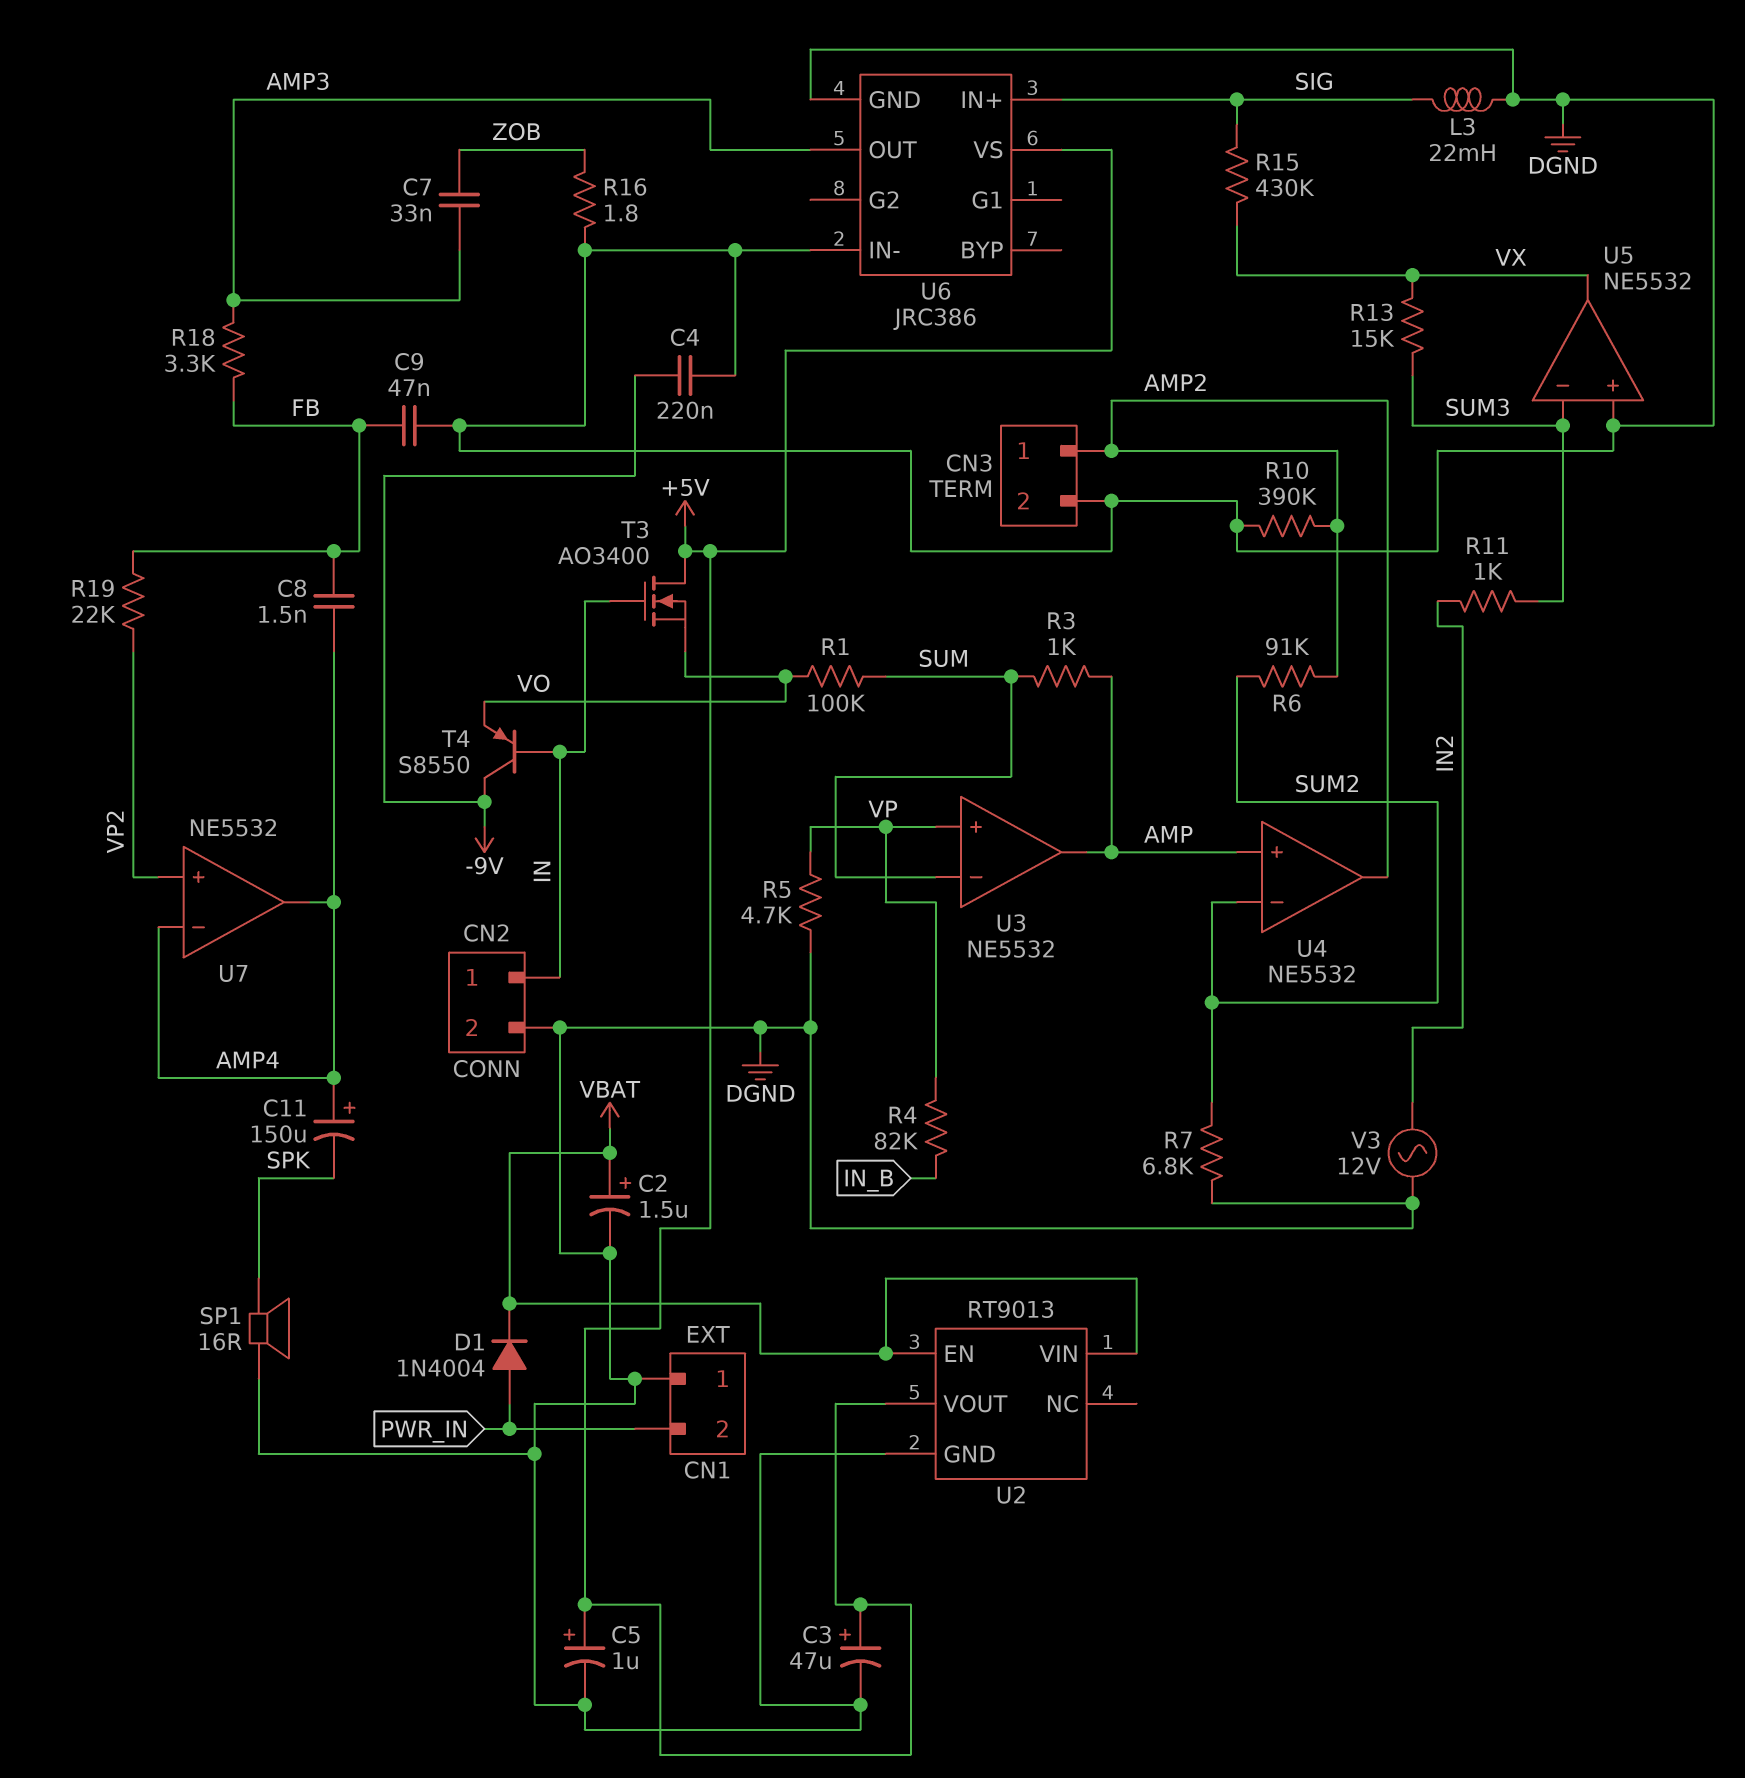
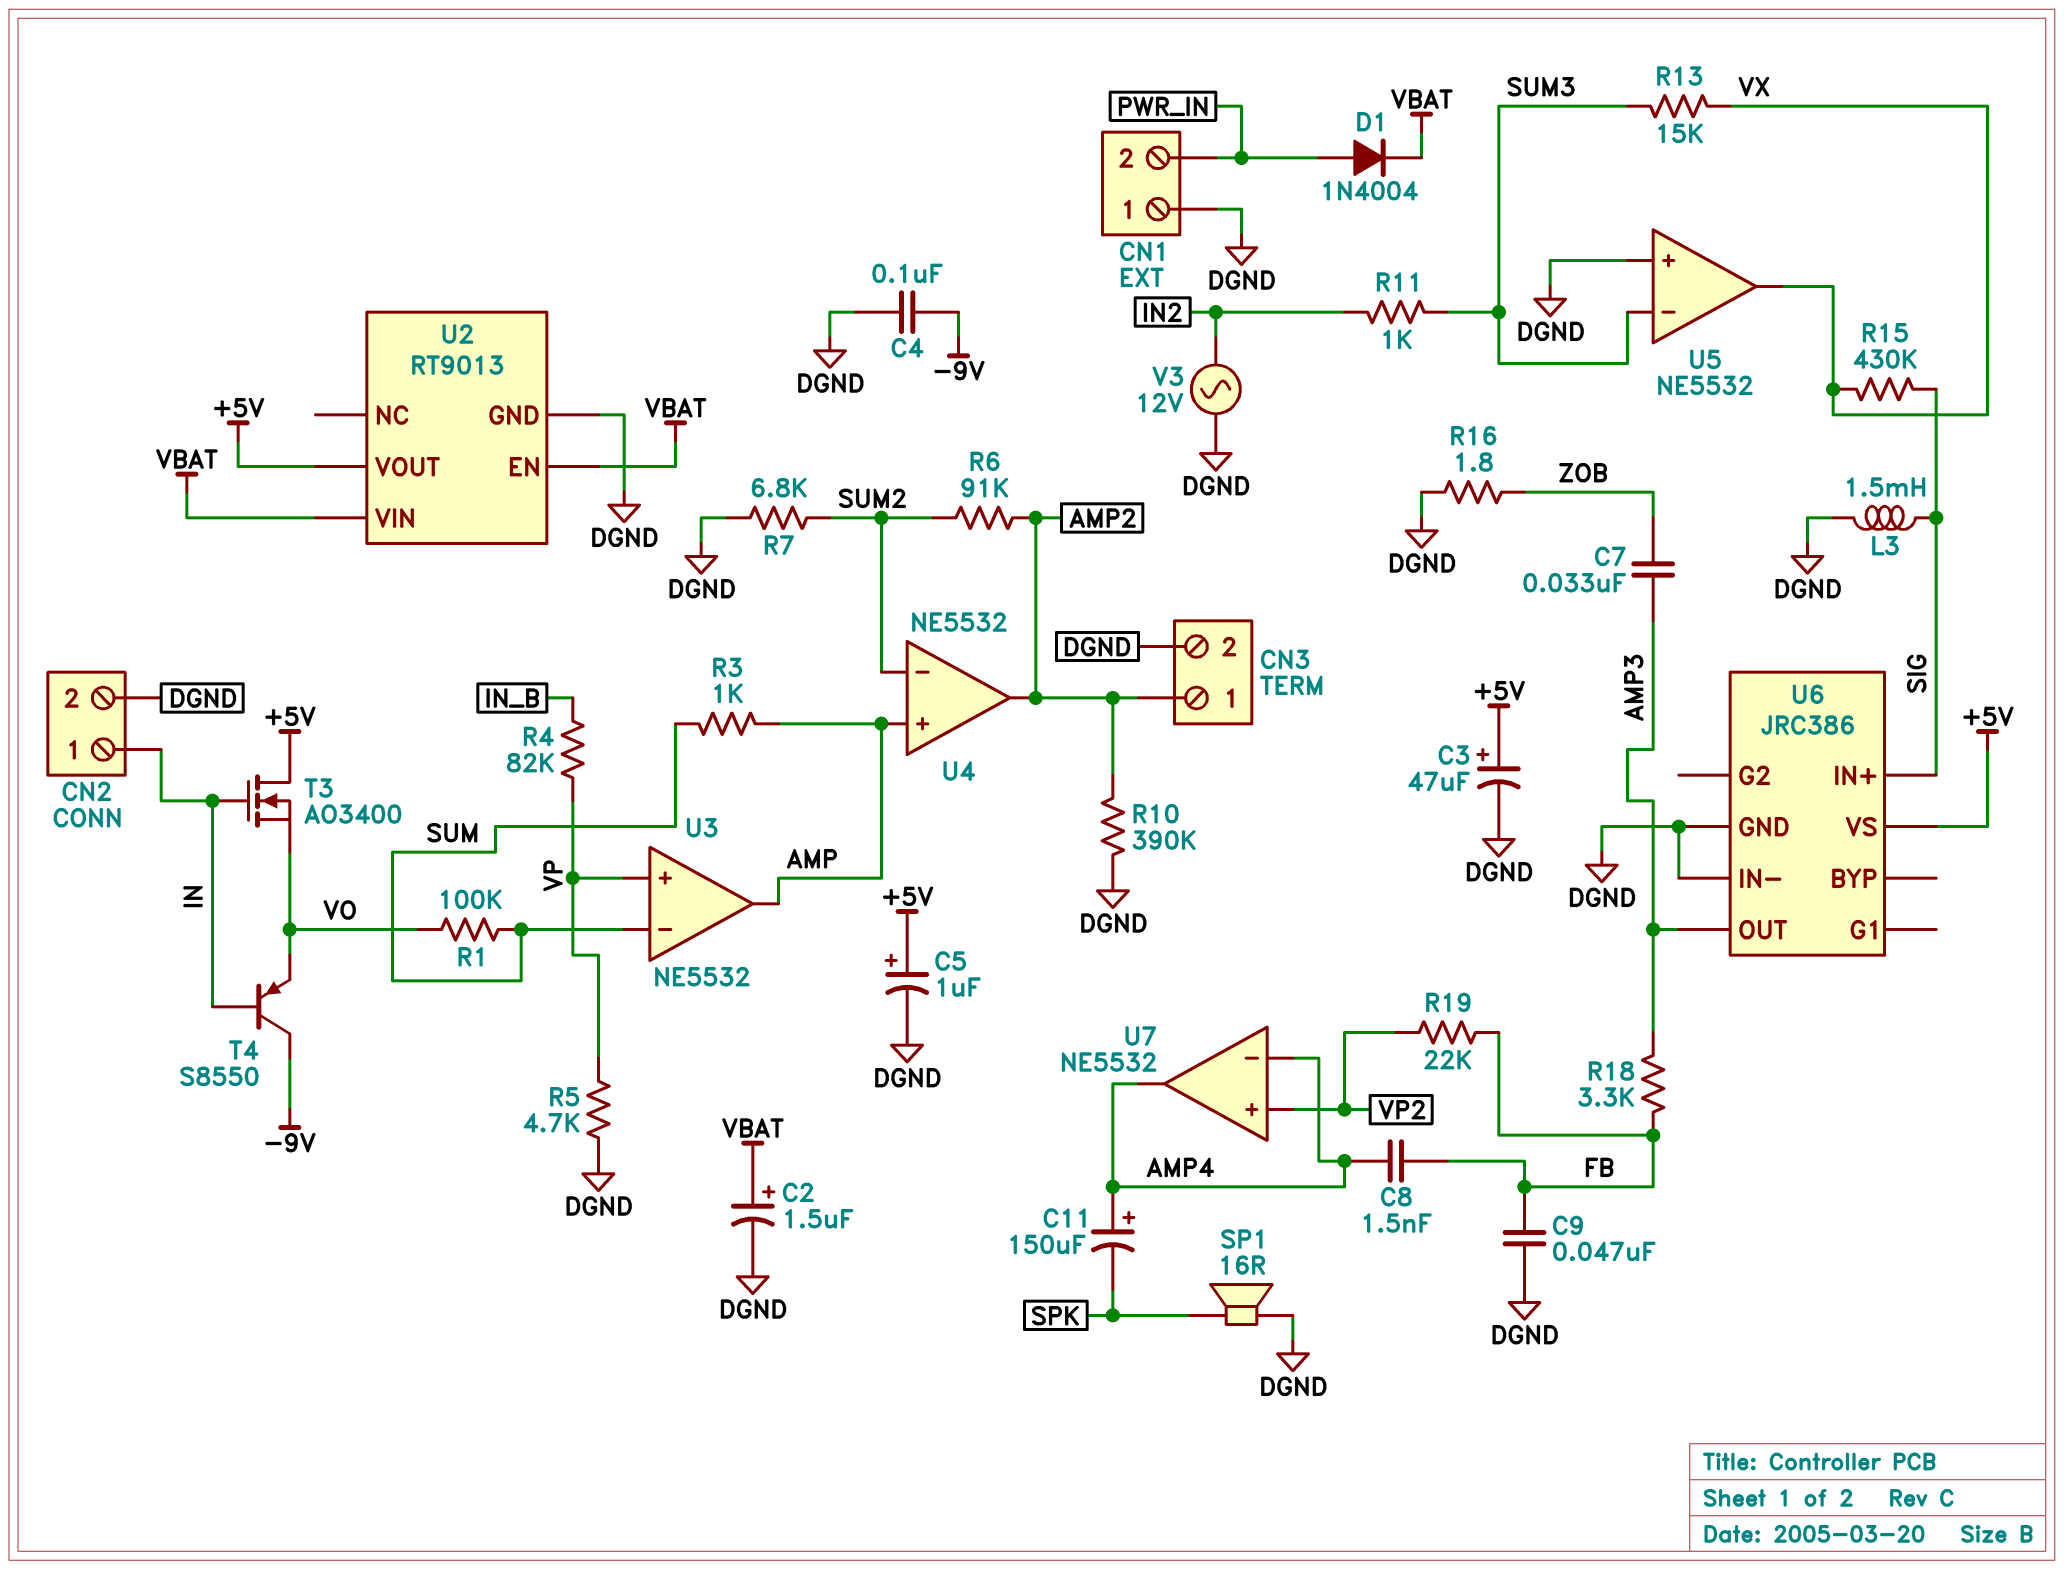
C4: 220nF (-9V, DGND) -> 100nF (-9V, DGND)
L3: 22mH (DGND, SIG) -> 1.5mH (DGND, SIG)

